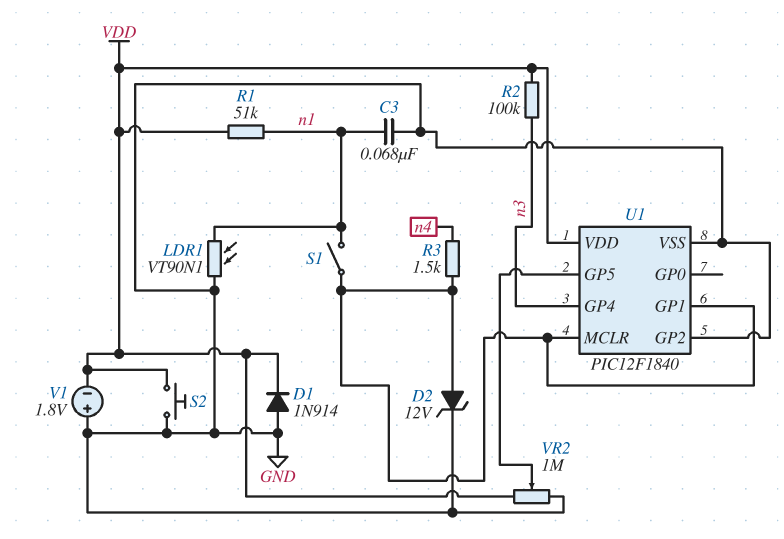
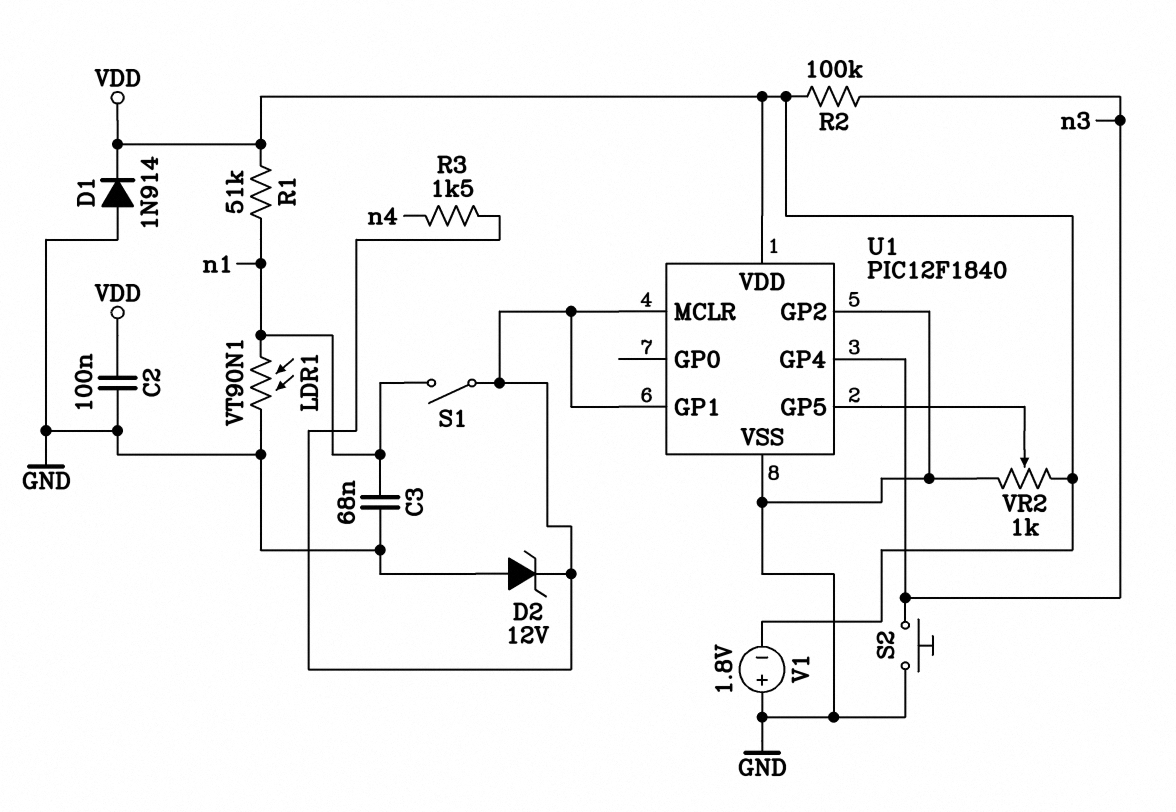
C2: none -> 100nF (GND, VDD)
D2: zener 12V (A U1/GP1, K GND) -> zener 12V (A GND, K U1/GP1)
S2: button (GND, VDD) -> button (GND, n3)
VR2: 1M (GND, VDD, wiper U1/GP5) -> 1k (GND, VDD, wiper U1/GP5)

